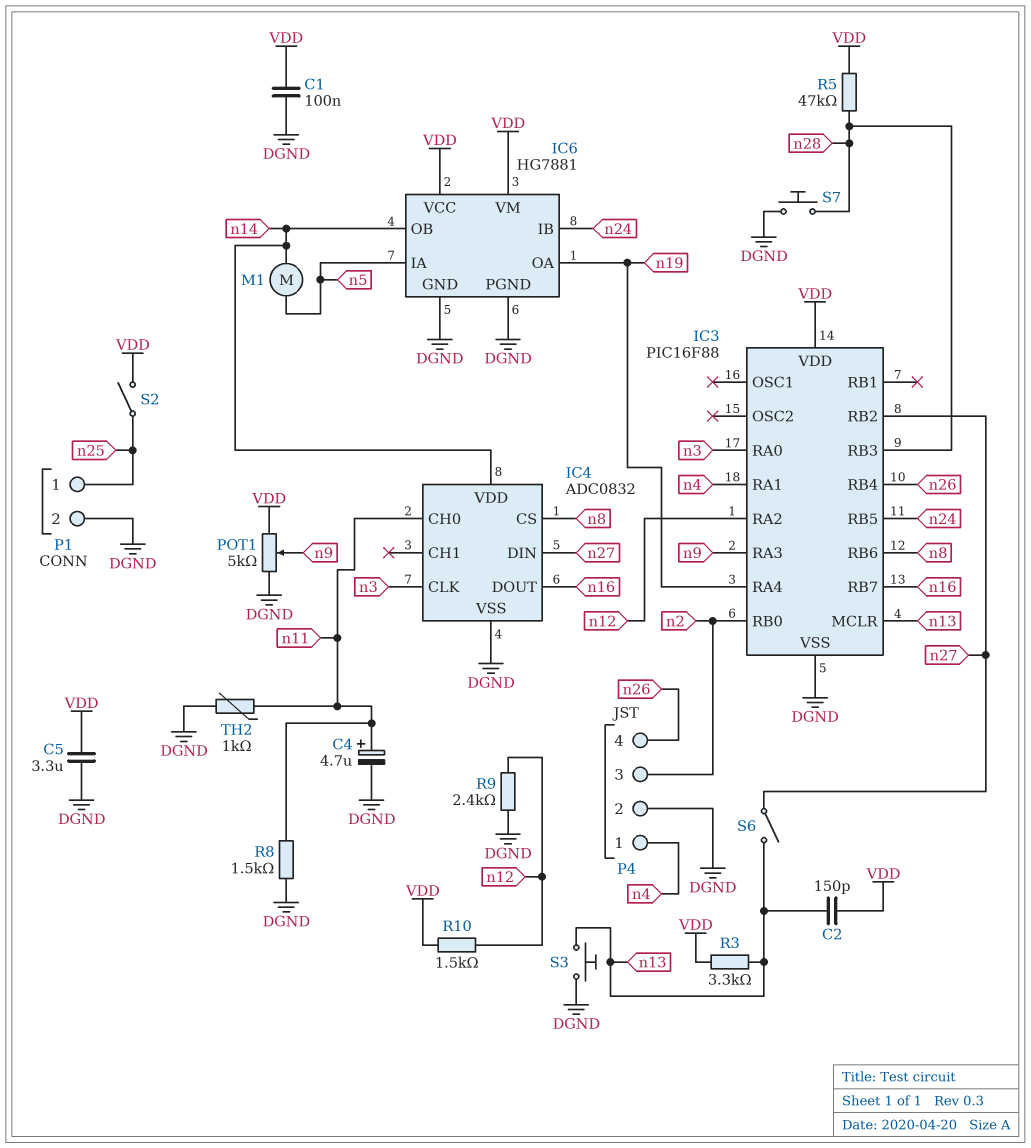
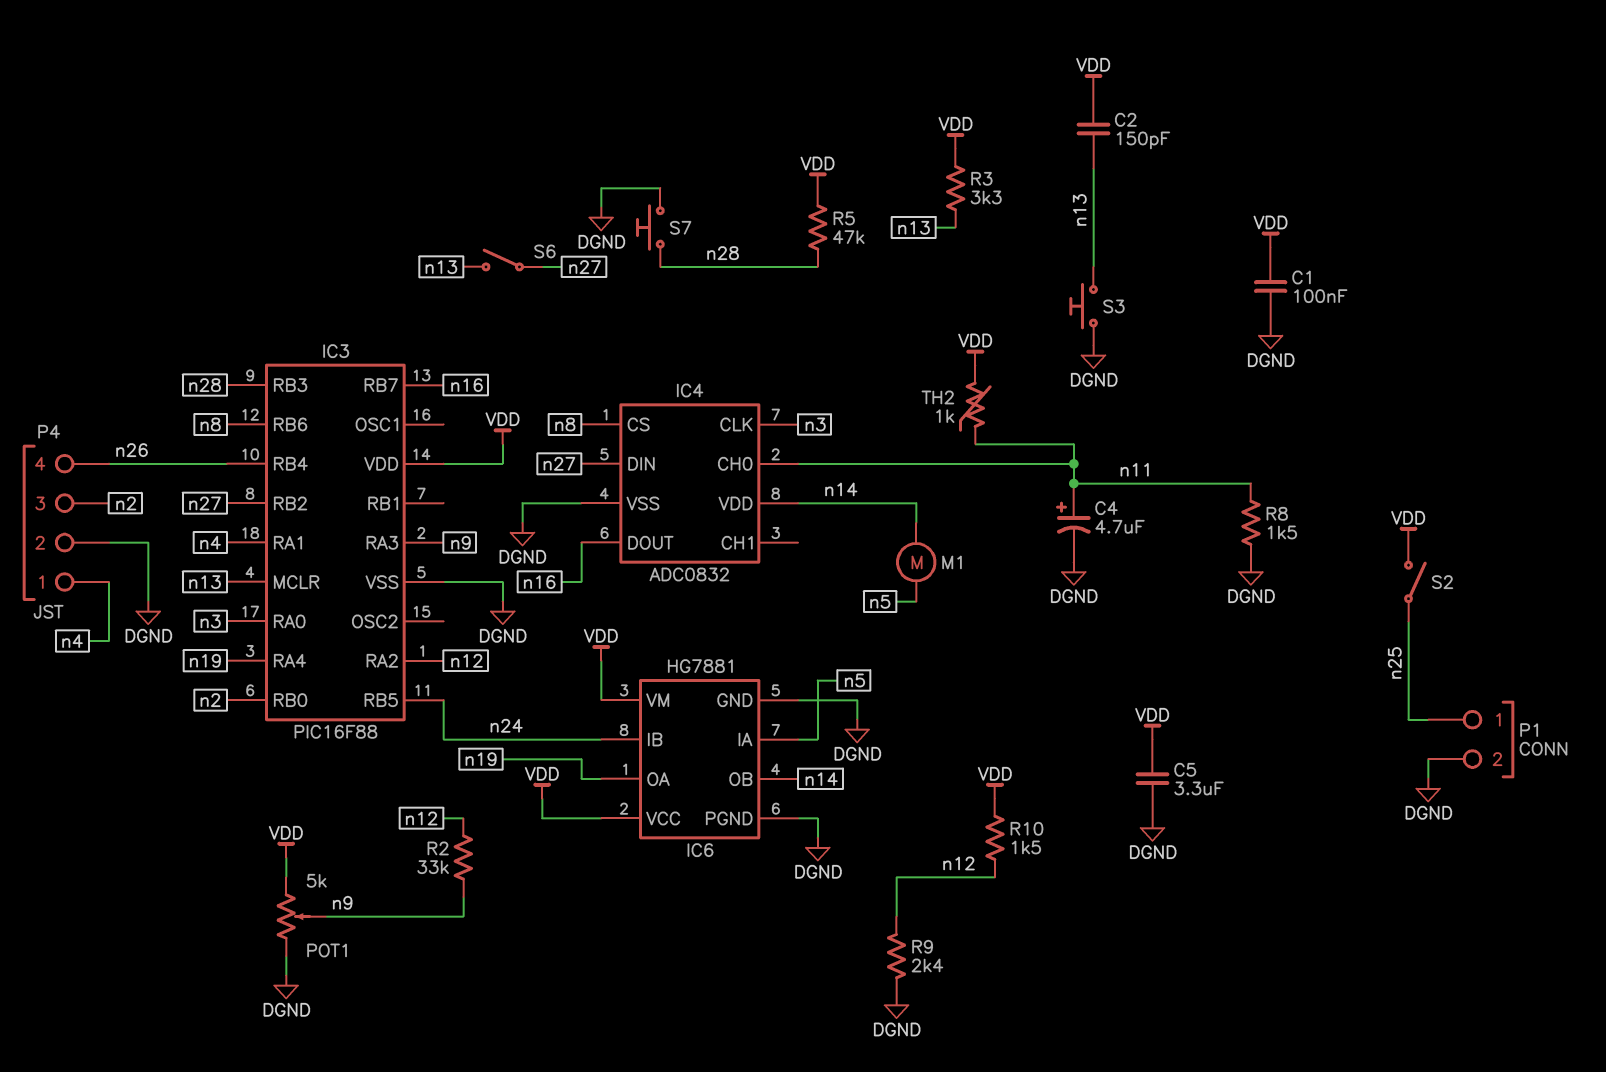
R2: none -> 33k (n9, n12)
TH2: 1k (DGND, n11) -> 1k (VDD, n11)

